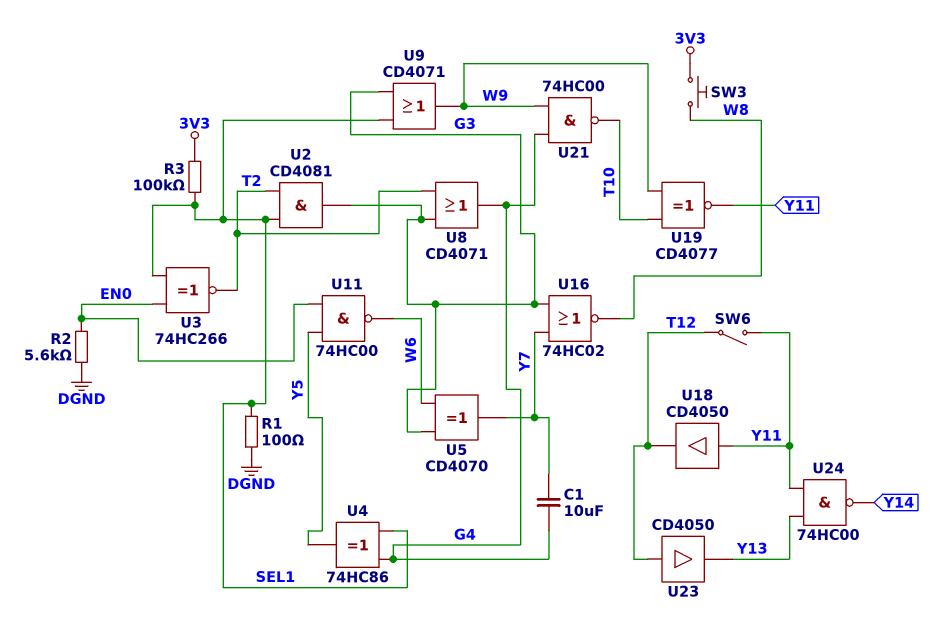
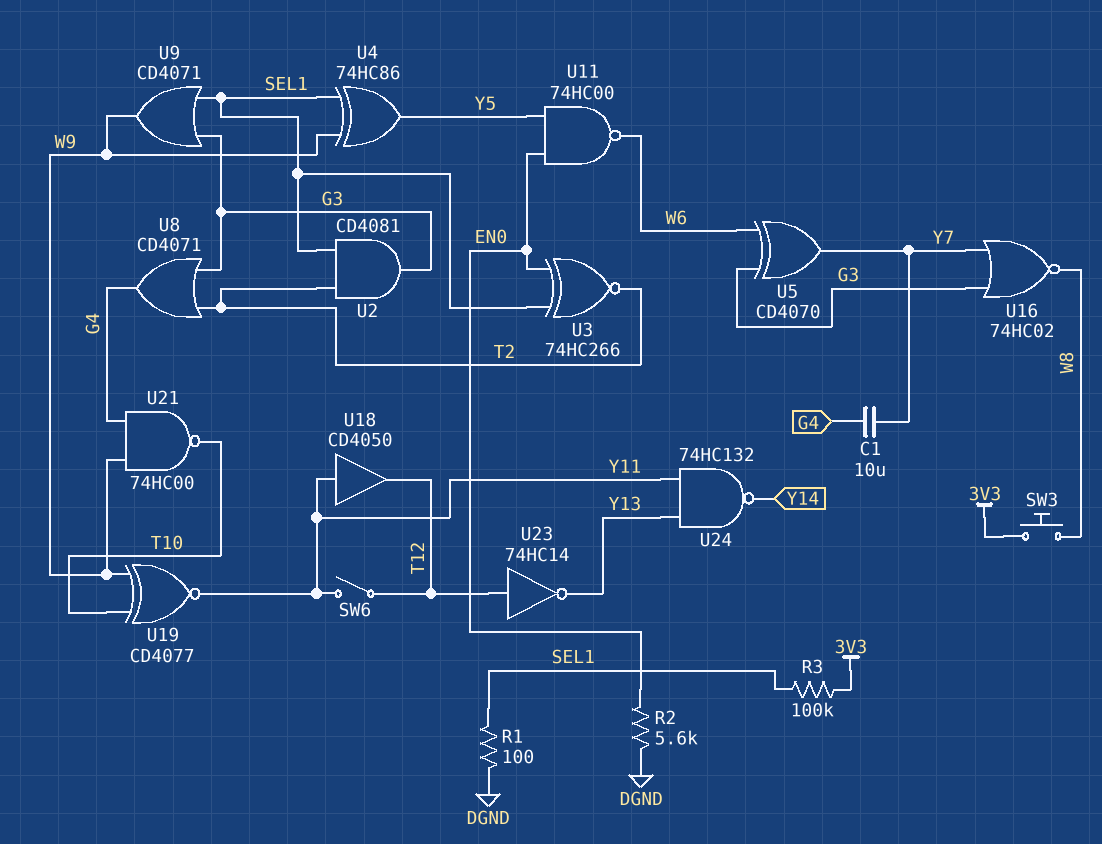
U4: XOR 74HC86 (in G4, in SEL1, out Y5) -> XOR 74HC86 (in SEL1, in W9, out Y5)
U23: buffer CD4050 (in T12, out Y13) -> NOT 74HC14 (in T12, out Y13)
U24: NAND 74HC00 (in Y11, in Y13, out Y14) -> NAND 74HC132 (in Y11, in Y13, out Y14)

